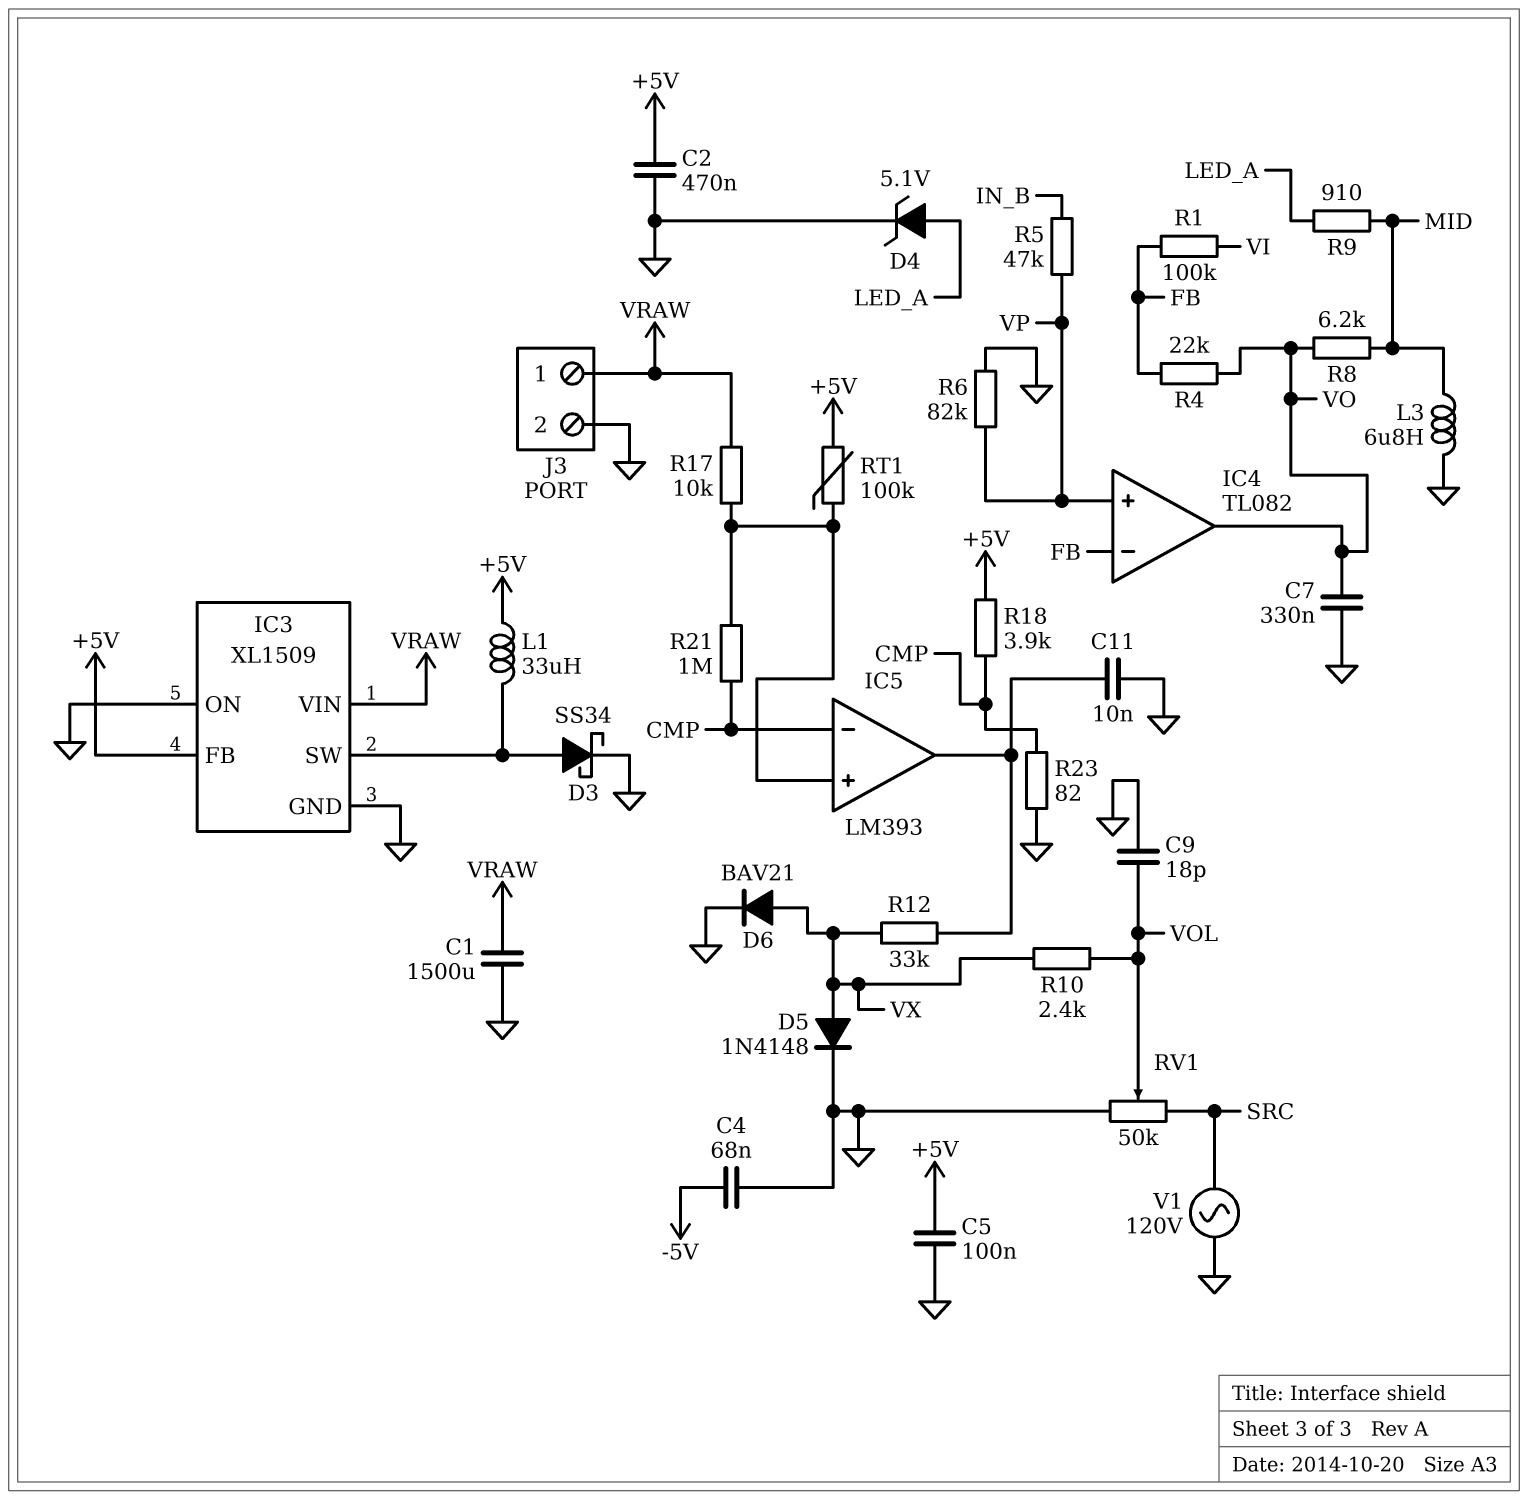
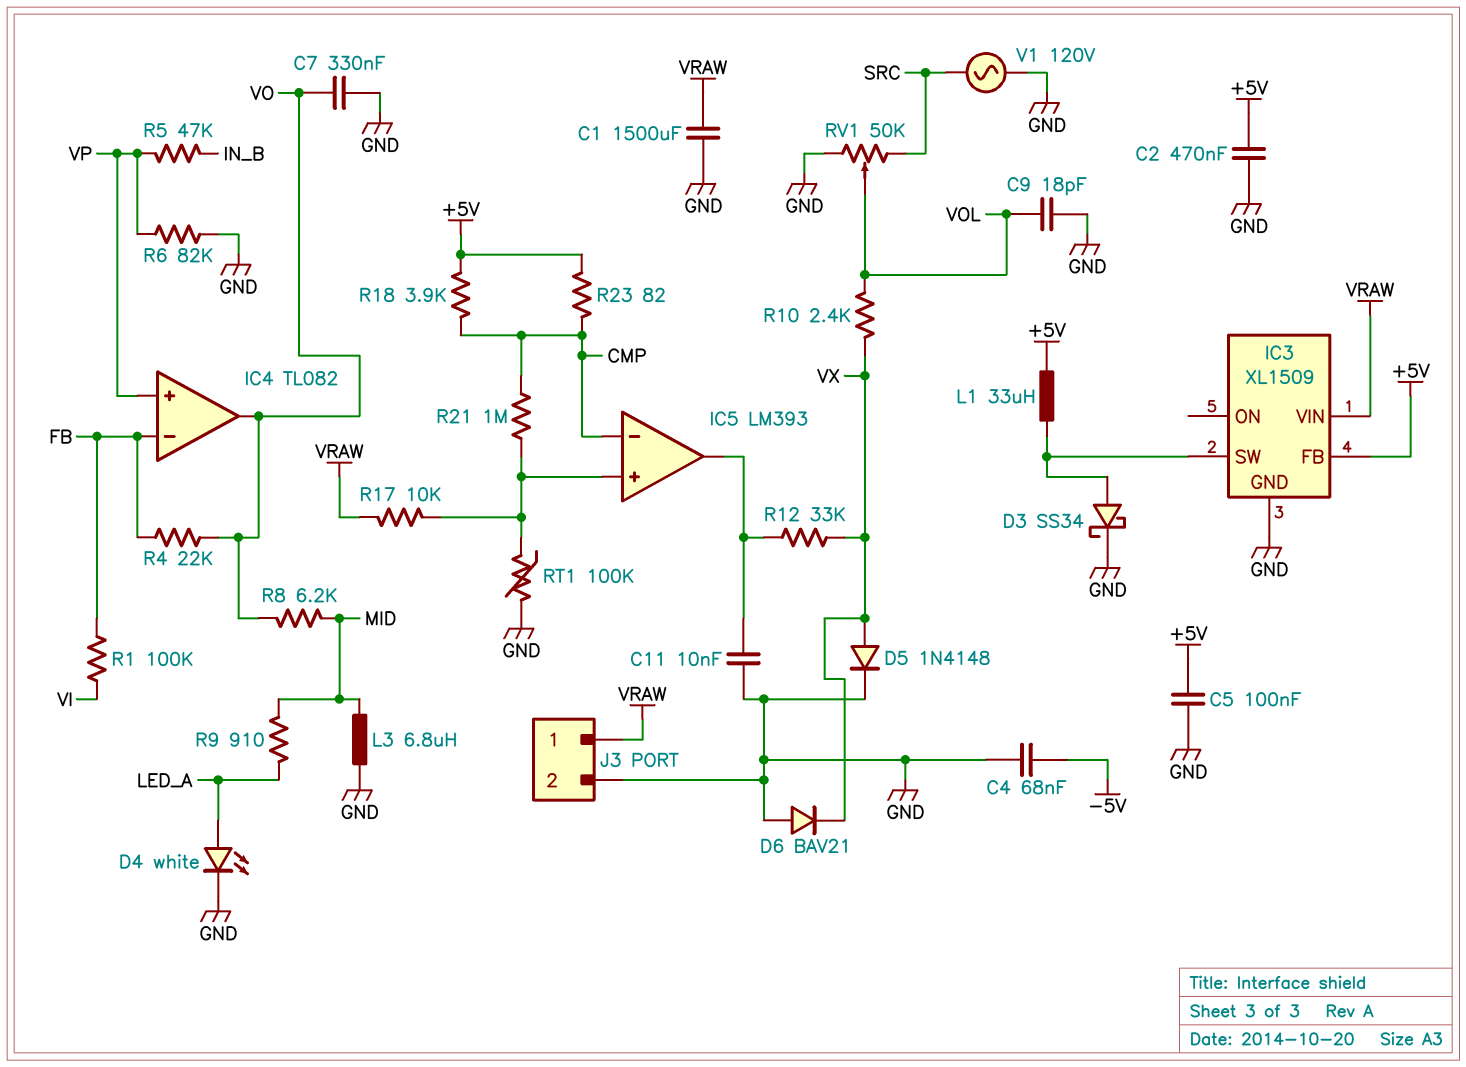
D4: zener 5.1V (A LED_A, K GND) -> LED white (A LED_A, K GND)
D6: diode BAV21 (A VX, K GND) -> diode BAV21 (A GND, K VX)
IC3 pin ON: GND -> none
R23: 82 (CMP, GND) -> 82 (+5V, CMP)
RT1: 100k (+5V, IC5/in+) -> 100k (GND, IC5/in+)

